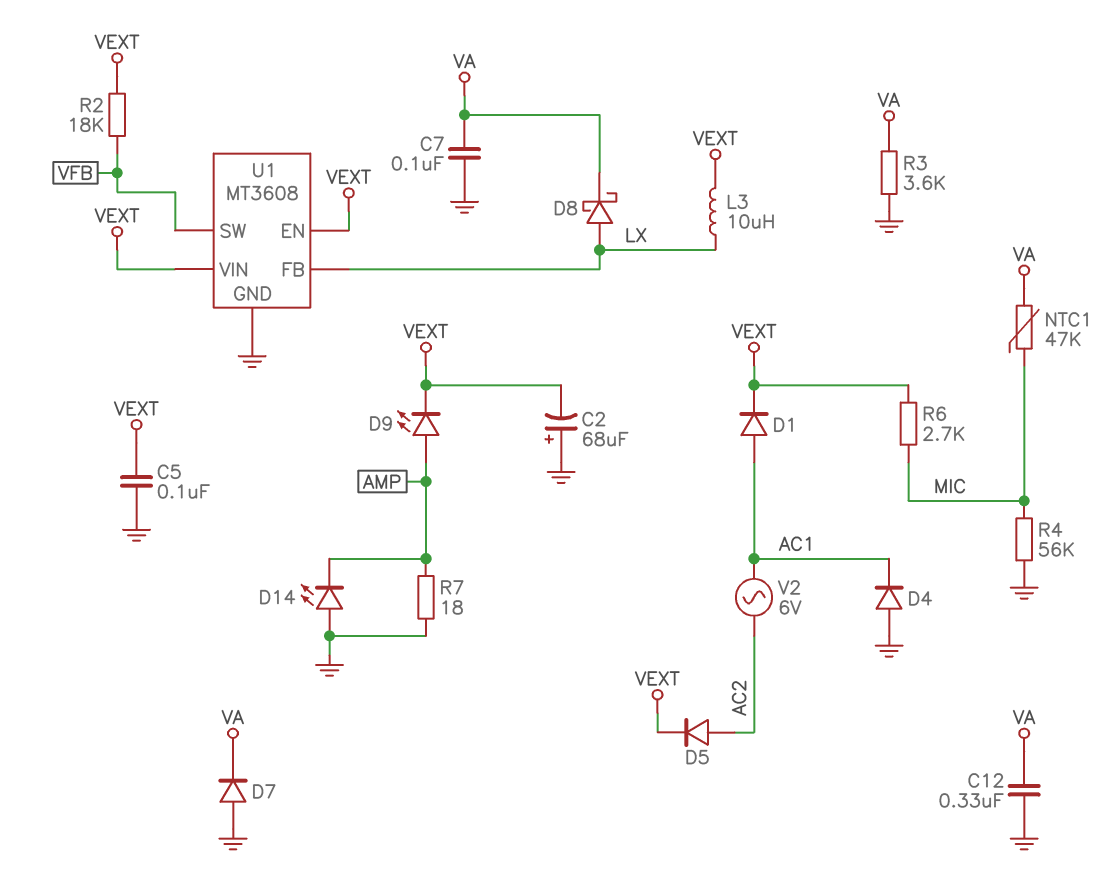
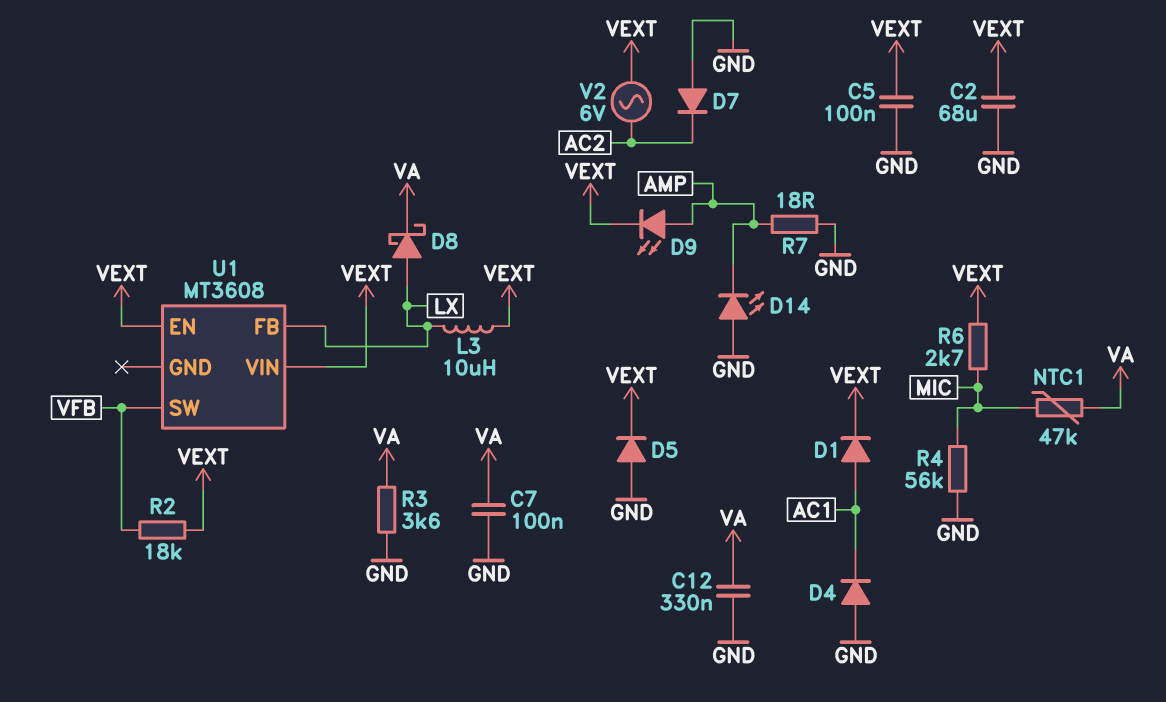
C2: 68uF (plus GND, minus VEXT) -> 68uF (GND, VEXT)
D5: diode (A AC2, K VEXT) -> diode (A GND, K VEXT)
D7: diode (A GND, K VA) -> diode (A GND, K AC2)
U1 pin GND: GND -> none
V2: AC 6V (AC1, AC2) -> AC 6V (AC2, VEXT)

